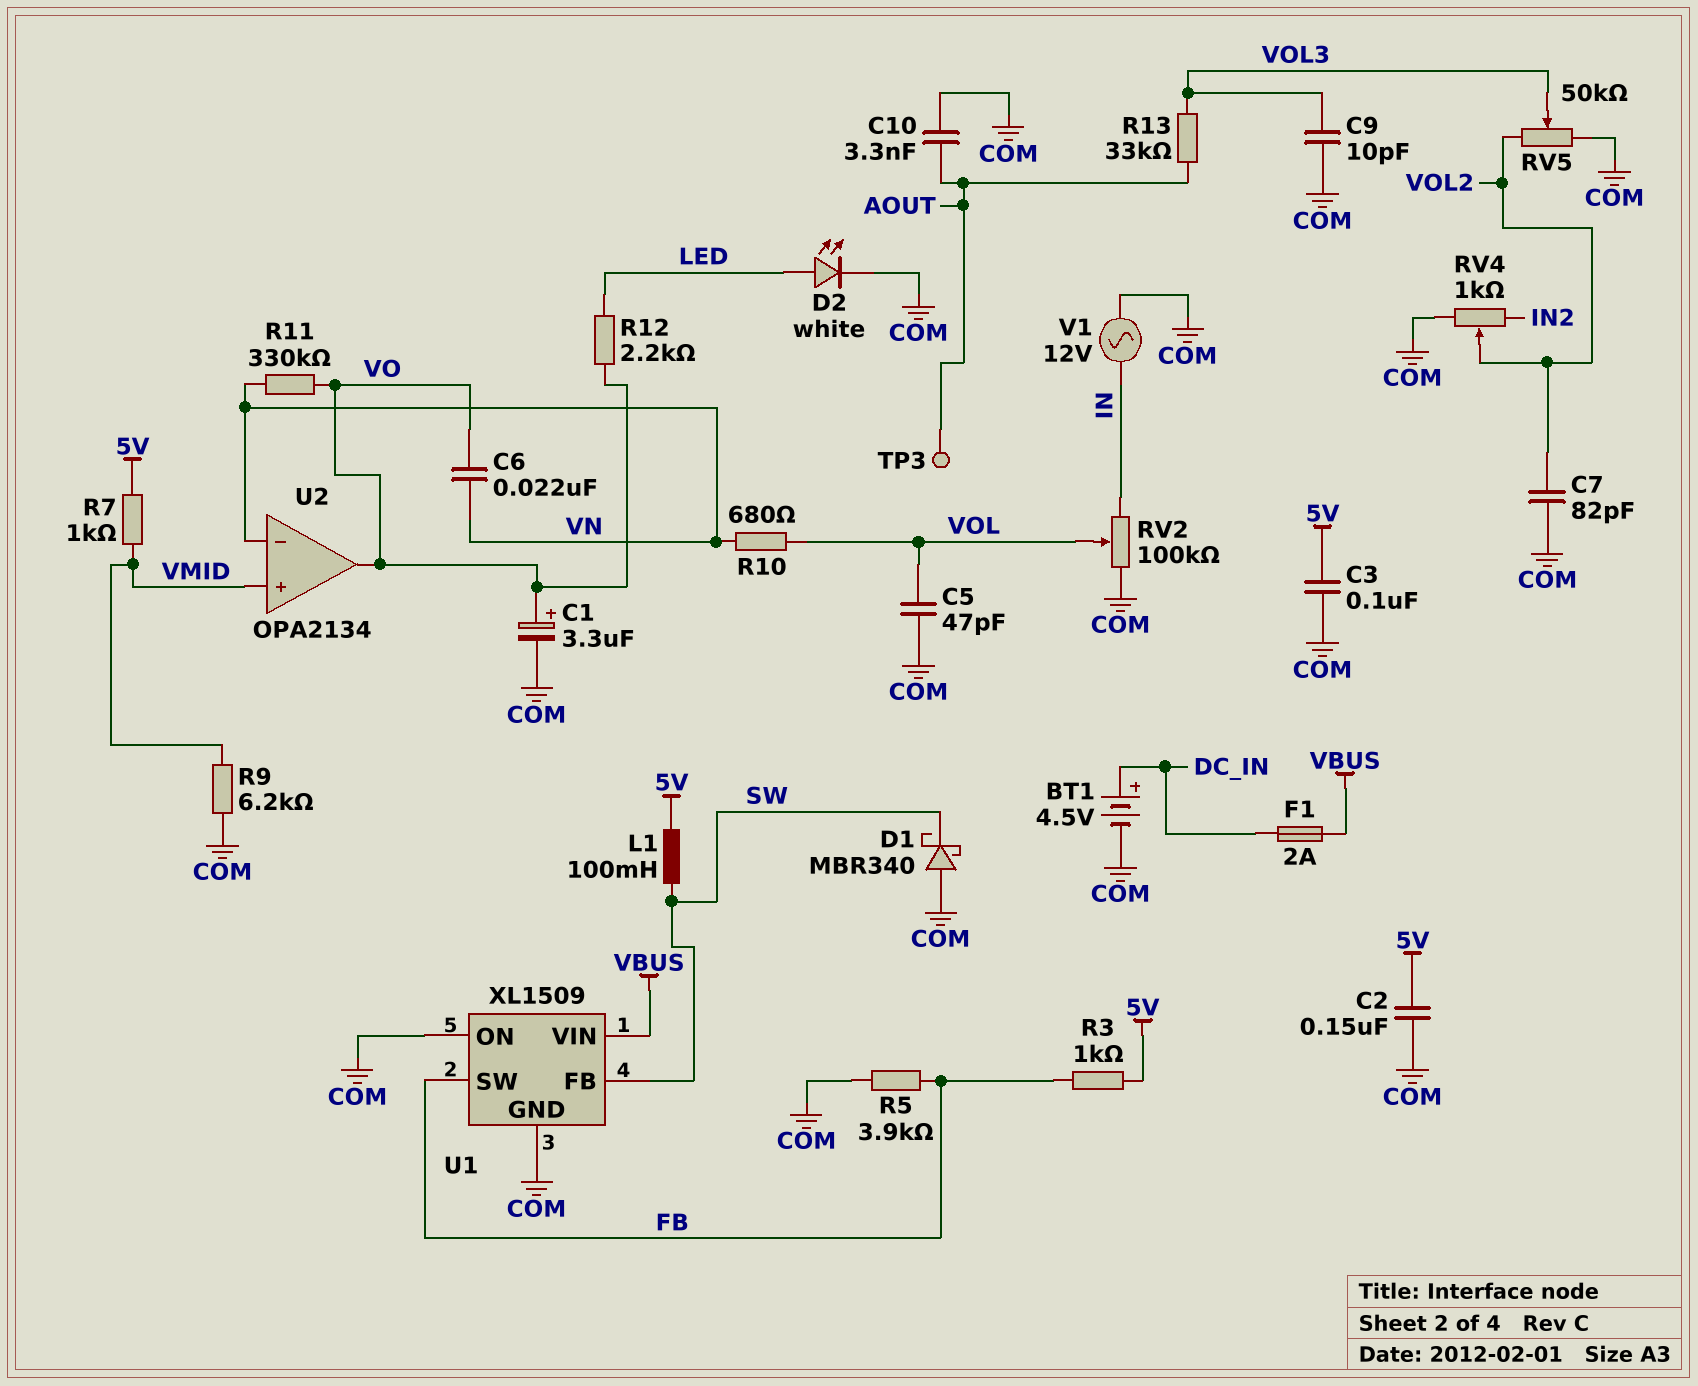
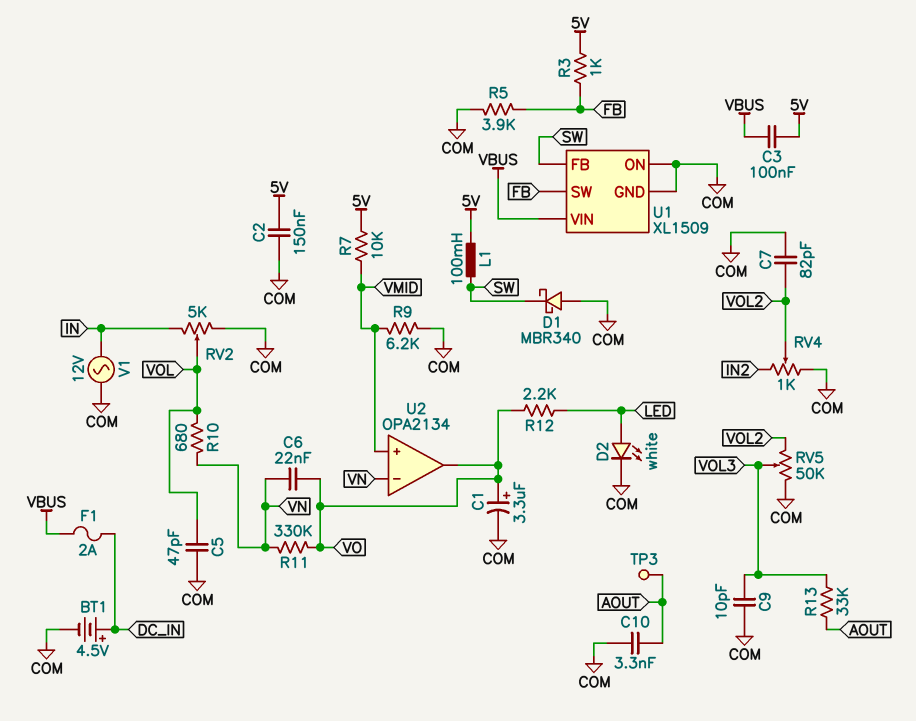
C3: 100nF (5V, COM) -> 100nF (5V, VBUS)
R7: 1k (5V, VMID) -> 10k (5V, VMID)
RV2: 100k (COM, IN, wiper VOL) -> 5k (COM, IN, wiper VOL)

